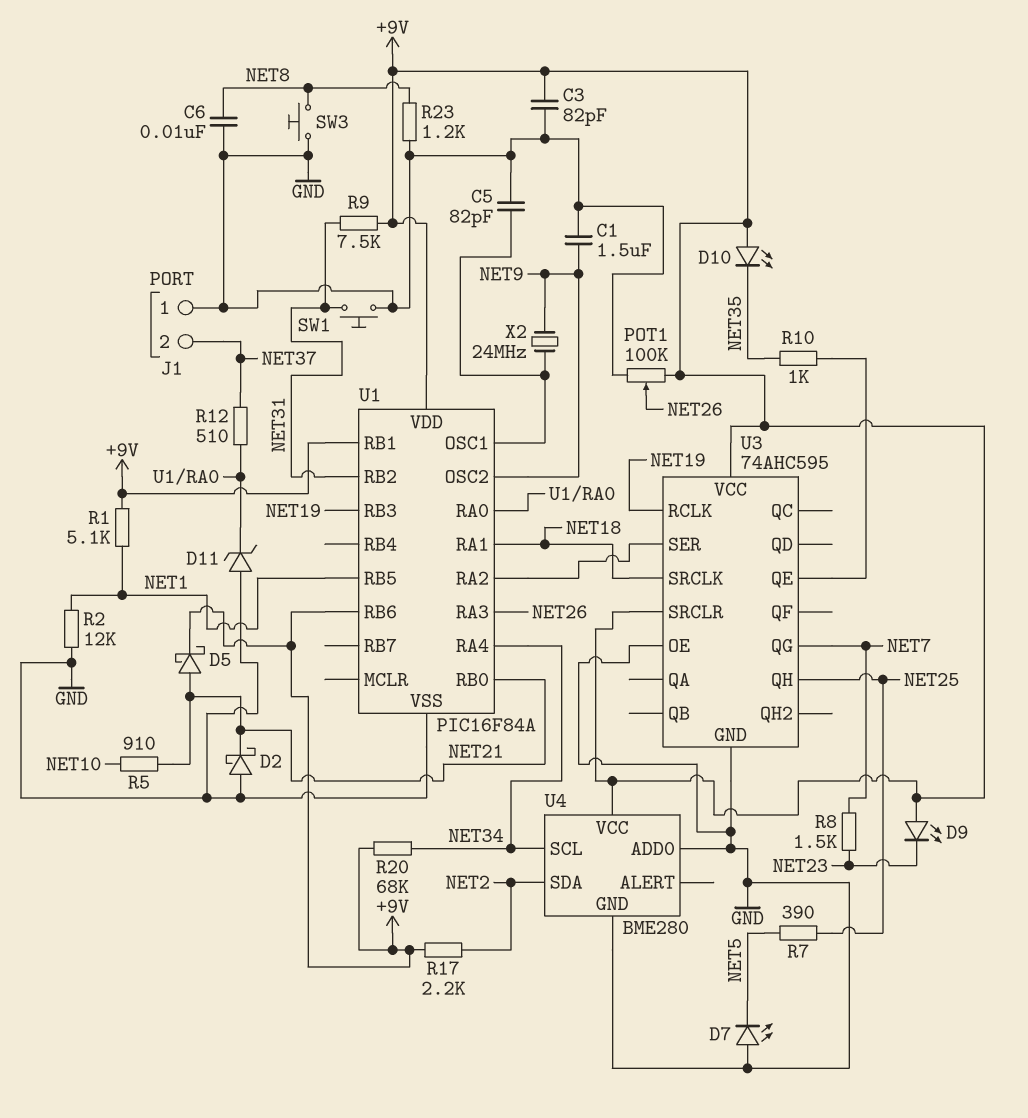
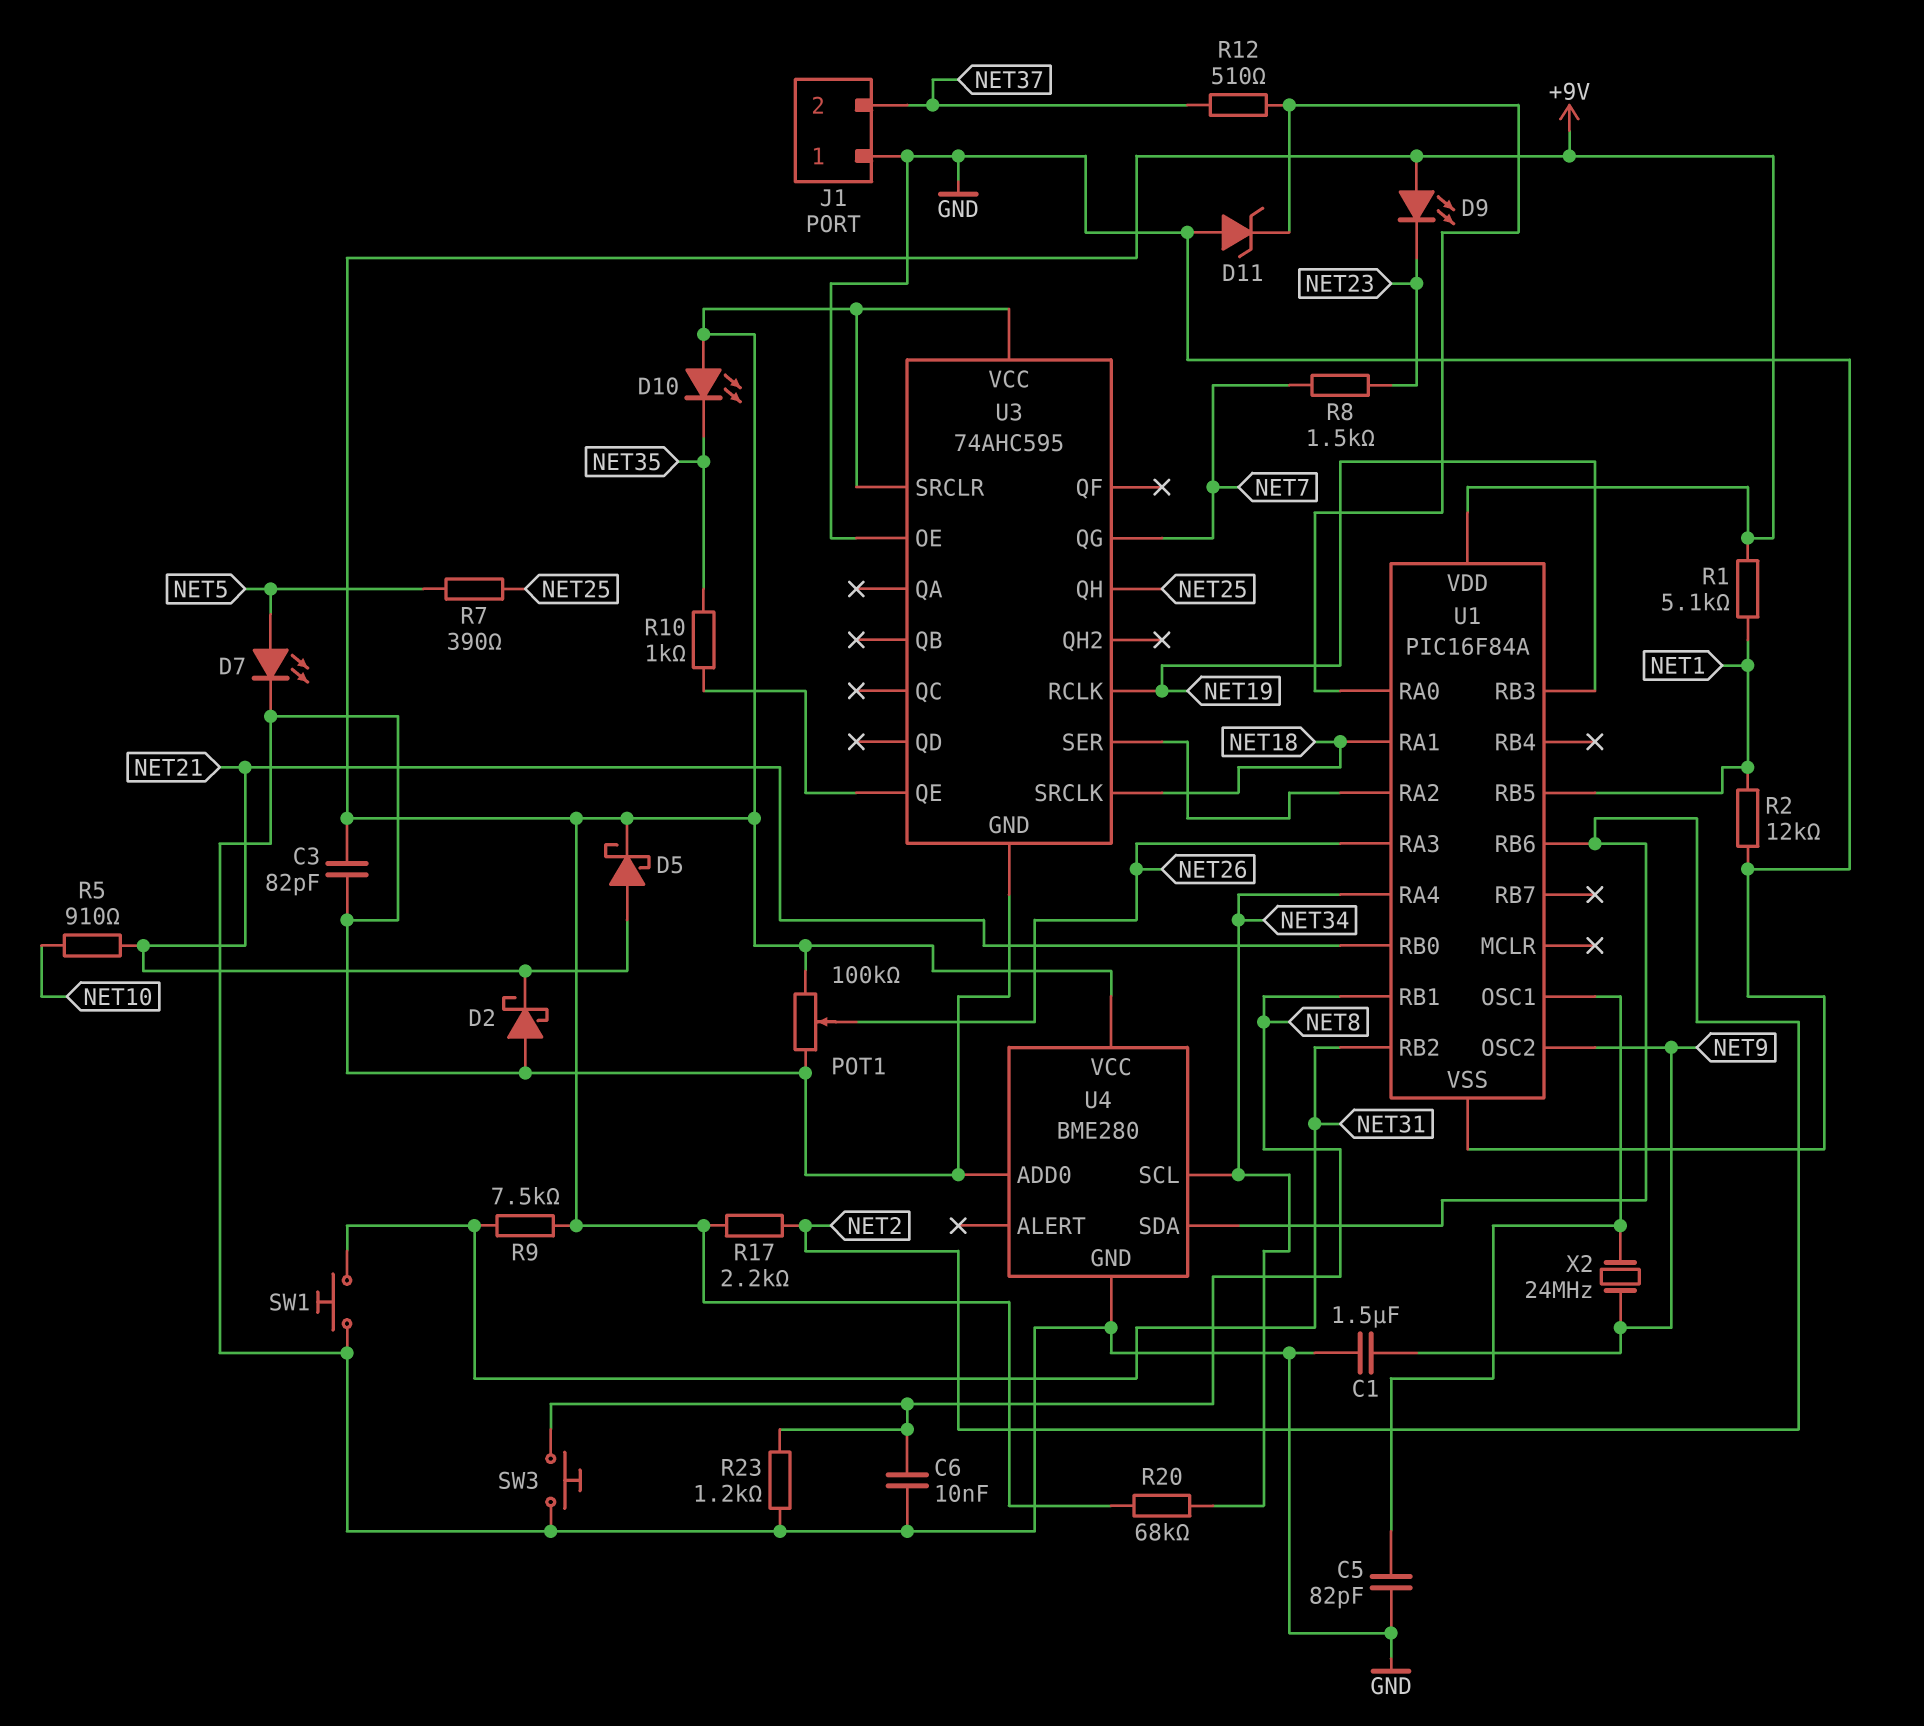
D7: LED (A GND, K NET5) -> LED (A NET5, K GND)
U1 pin RB1: +9V -> NET8
U1 pin RB6: +9V -> NET2

